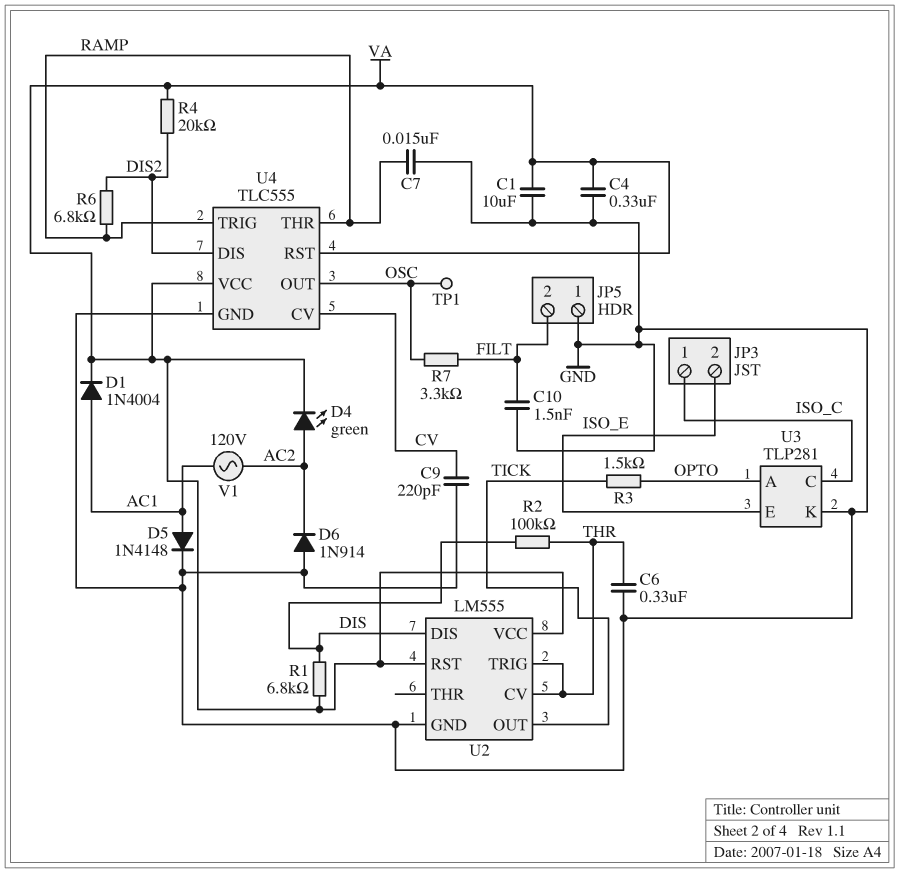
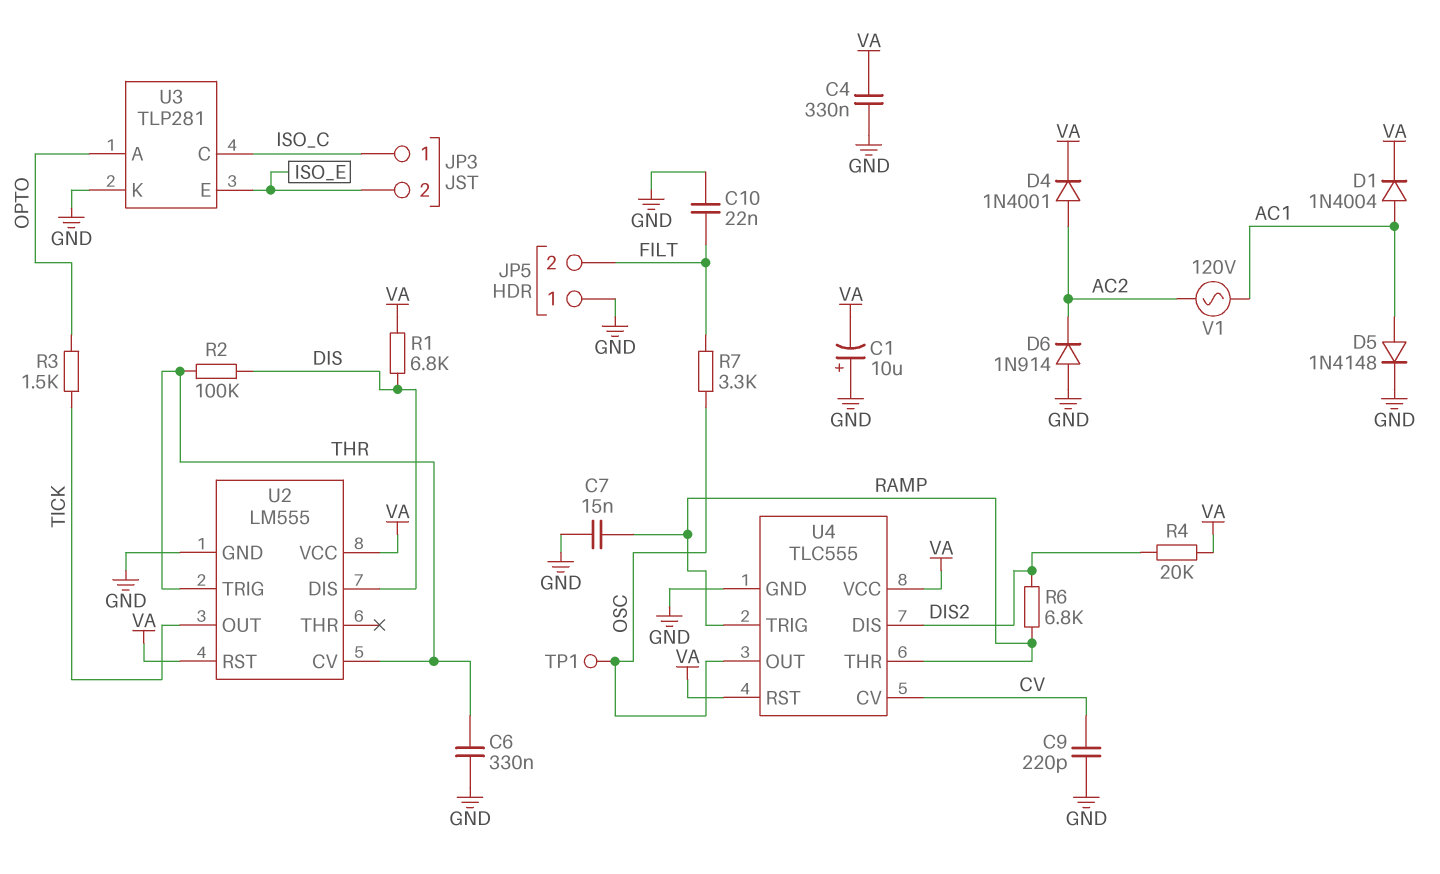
C1: 10uF (GND, VA) -> 10uF (plus GND, minus VA)
C10: 1.5nF (FILT, GND) -> 22nF (FILT, GND)
D4: LED green (A AC2, K VA) -> diode 1N4001 (A AC2, K VA)

